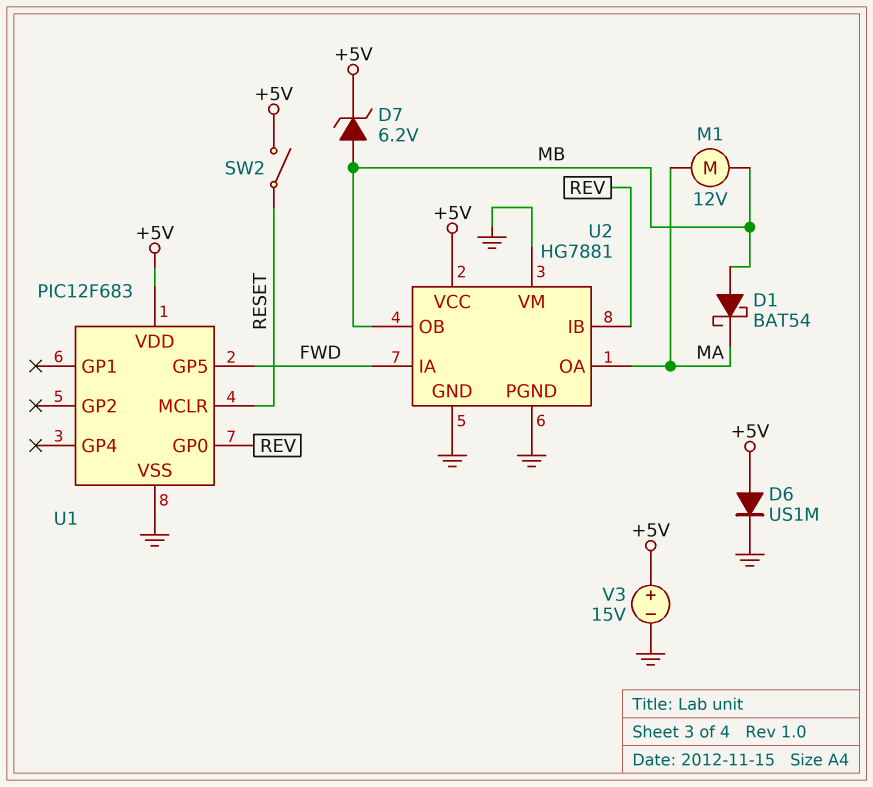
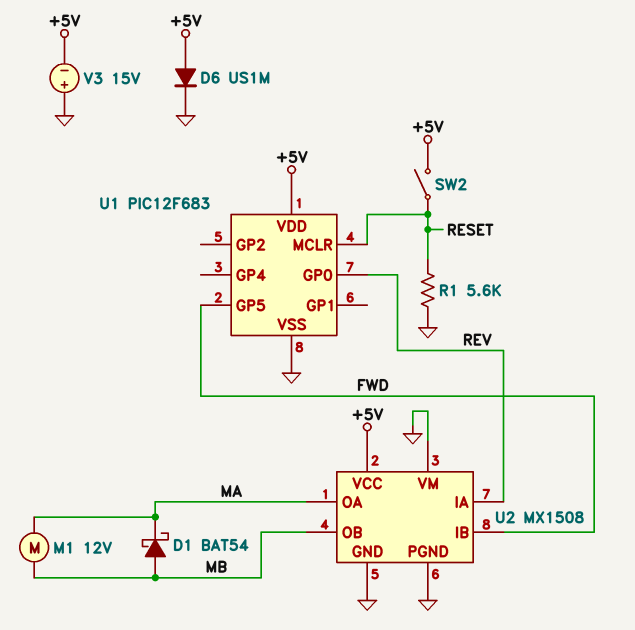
D7: zener 6.2V (A MB, K +5V) -> none
R1: none -> 5.6k (GND, RESET)
U2: HG7881 -> MX1508
U2 pin IA: FWD -> REV
U2 pin IB: REV -> FWD
V3: 15V (plus +5V, minus GND) -> 15V (plus GND, minus +5V)

